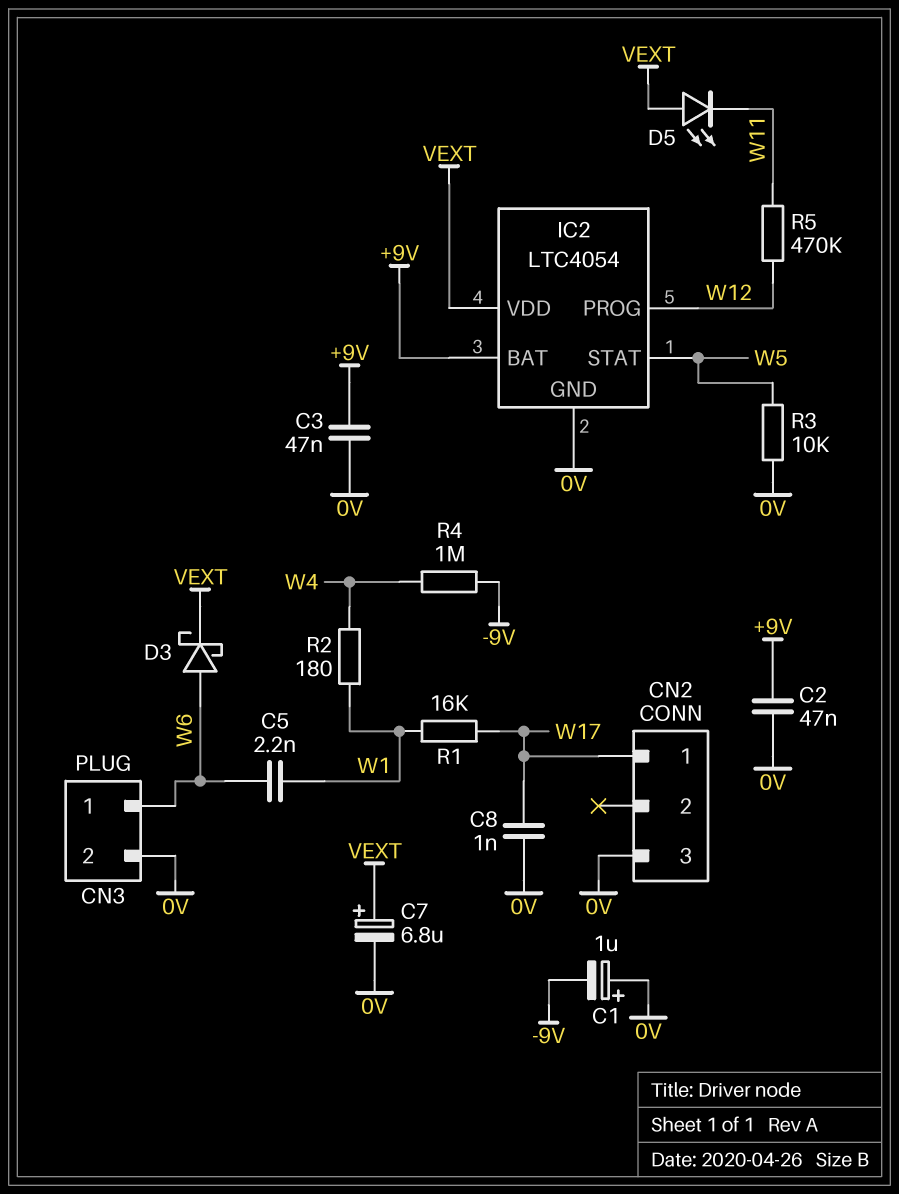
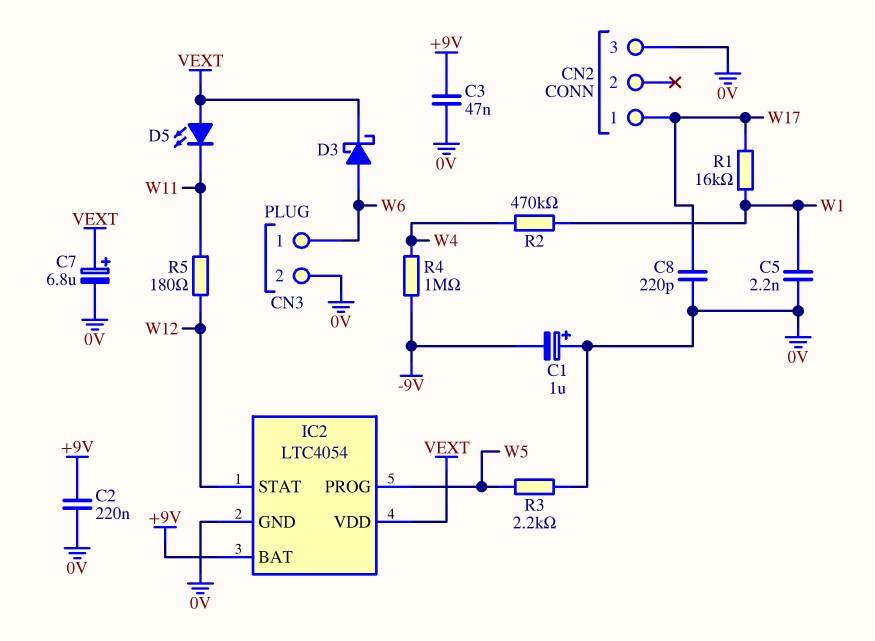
C2: 47nF (+9V, 0V) -> 220nF (+9V, 0V)
C5: 2.2nF (W1, W6) -> 2.2nF (0V, W1)
C8: 1nF (0V, W17) -> 220pF (0V, W17)
IC2 pin PROG: W12 -> W5
IC2 pin STAT: W5 -> W12
R2: 180 (W1, W4) -> 470k (W1, W4)
R3: 10k (0V, W5) -> 2.2k (0V, W5)
R5: 470k (W11, W12) -> 180 (W11, W12)

